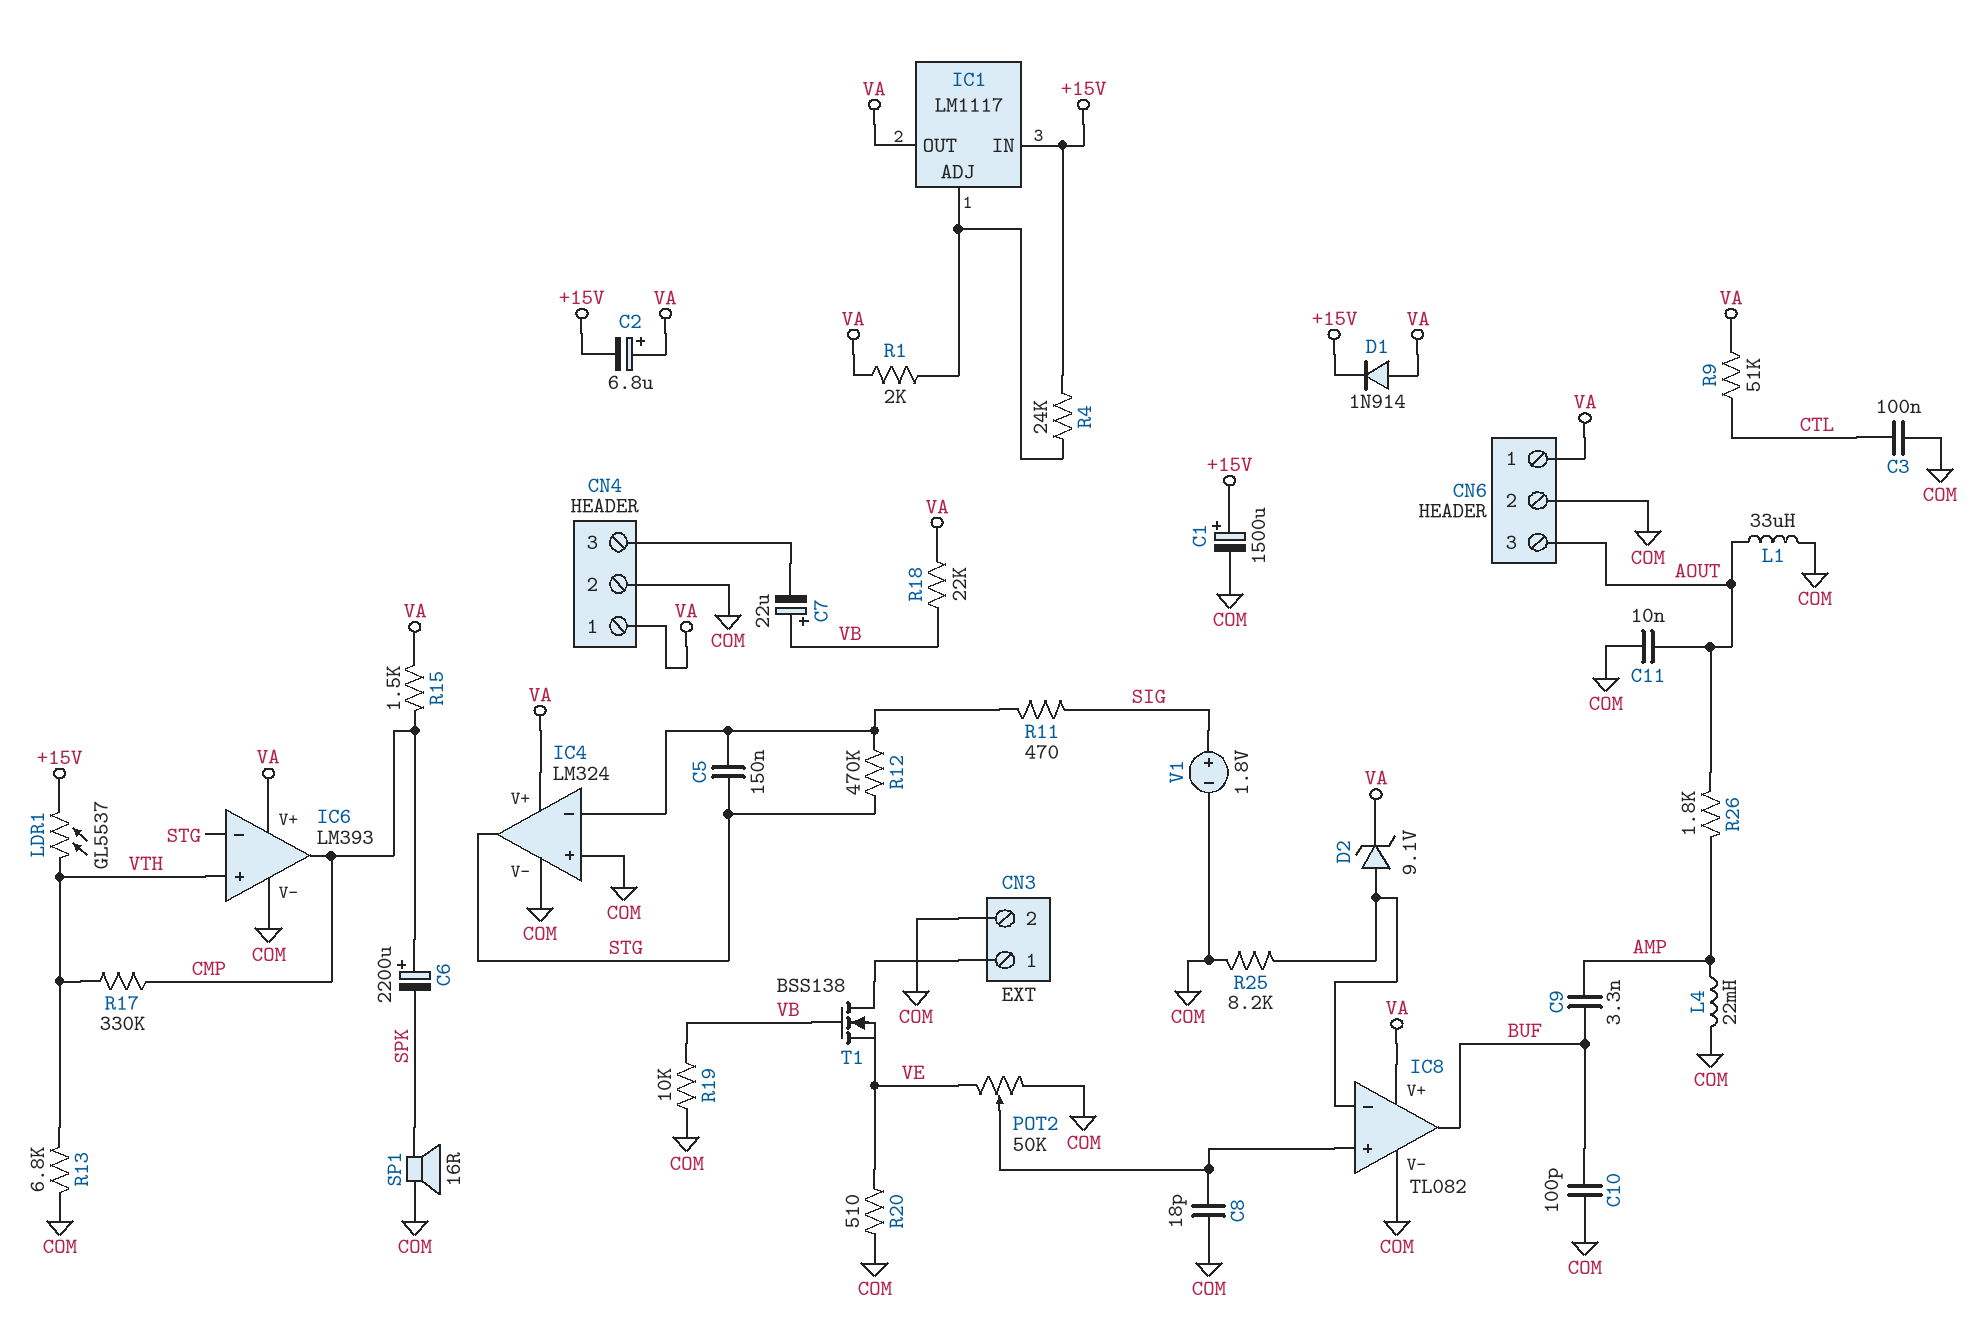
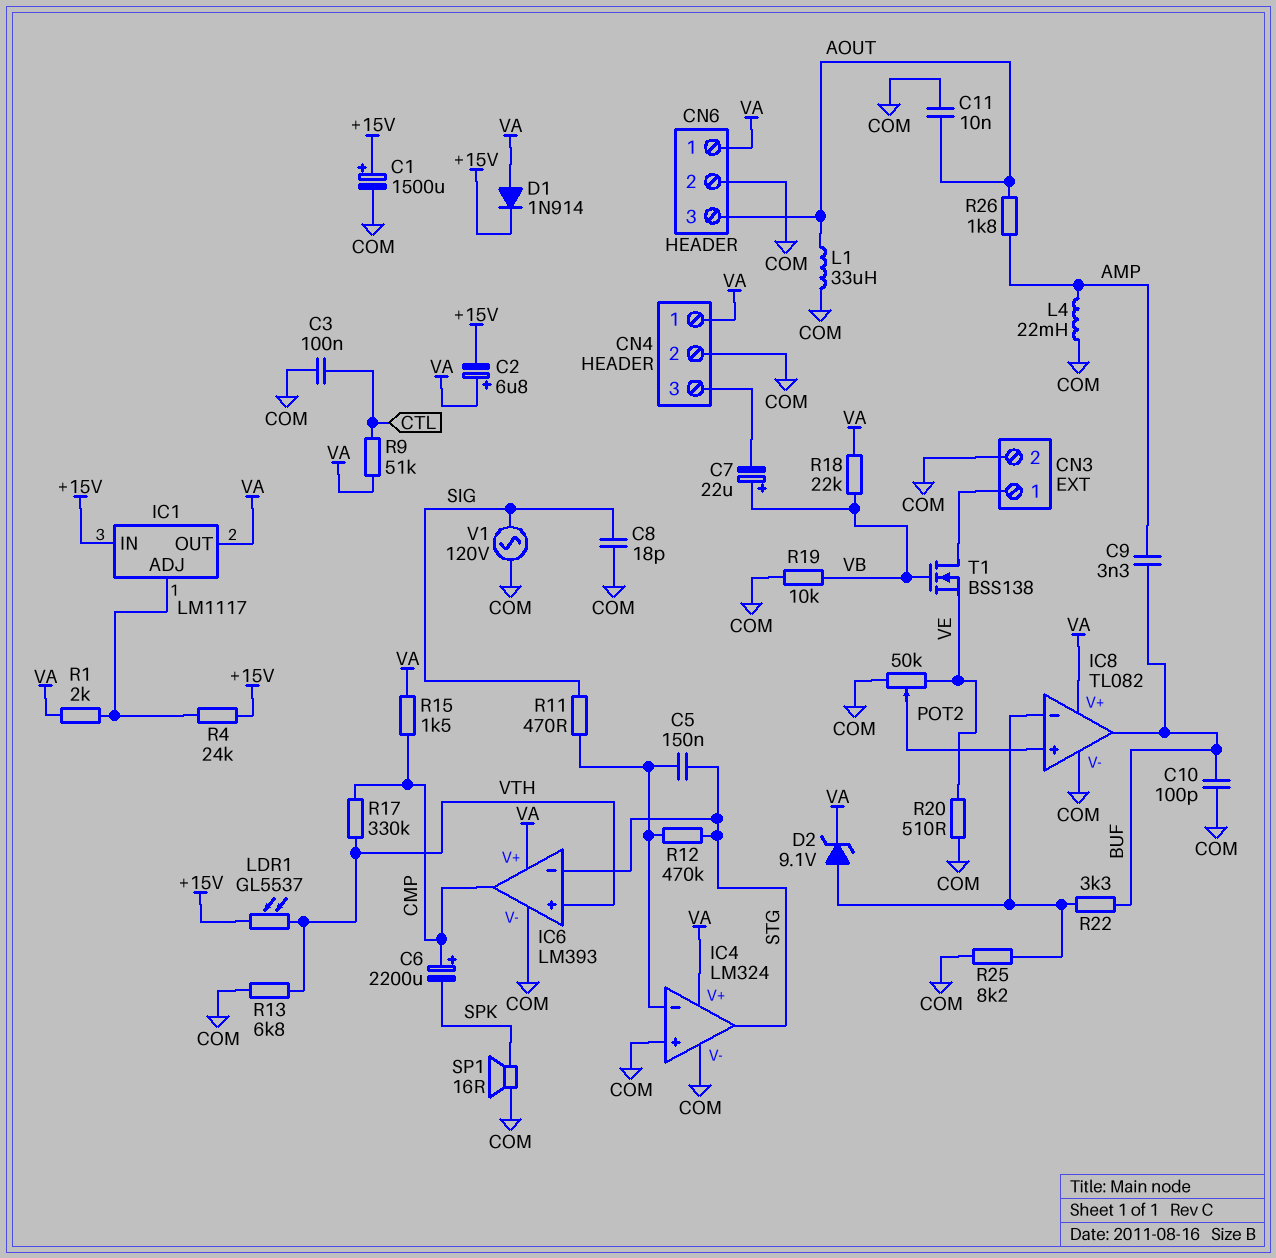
C8: 18pF (COM, IC8/in+) -> 18pF (COM, SIG)
R22: none -> 3.3k (BUF, IC8/in-)
V1: 1.8V (plus SIG, minus COM) -> AC 120V (COM, SIG)

